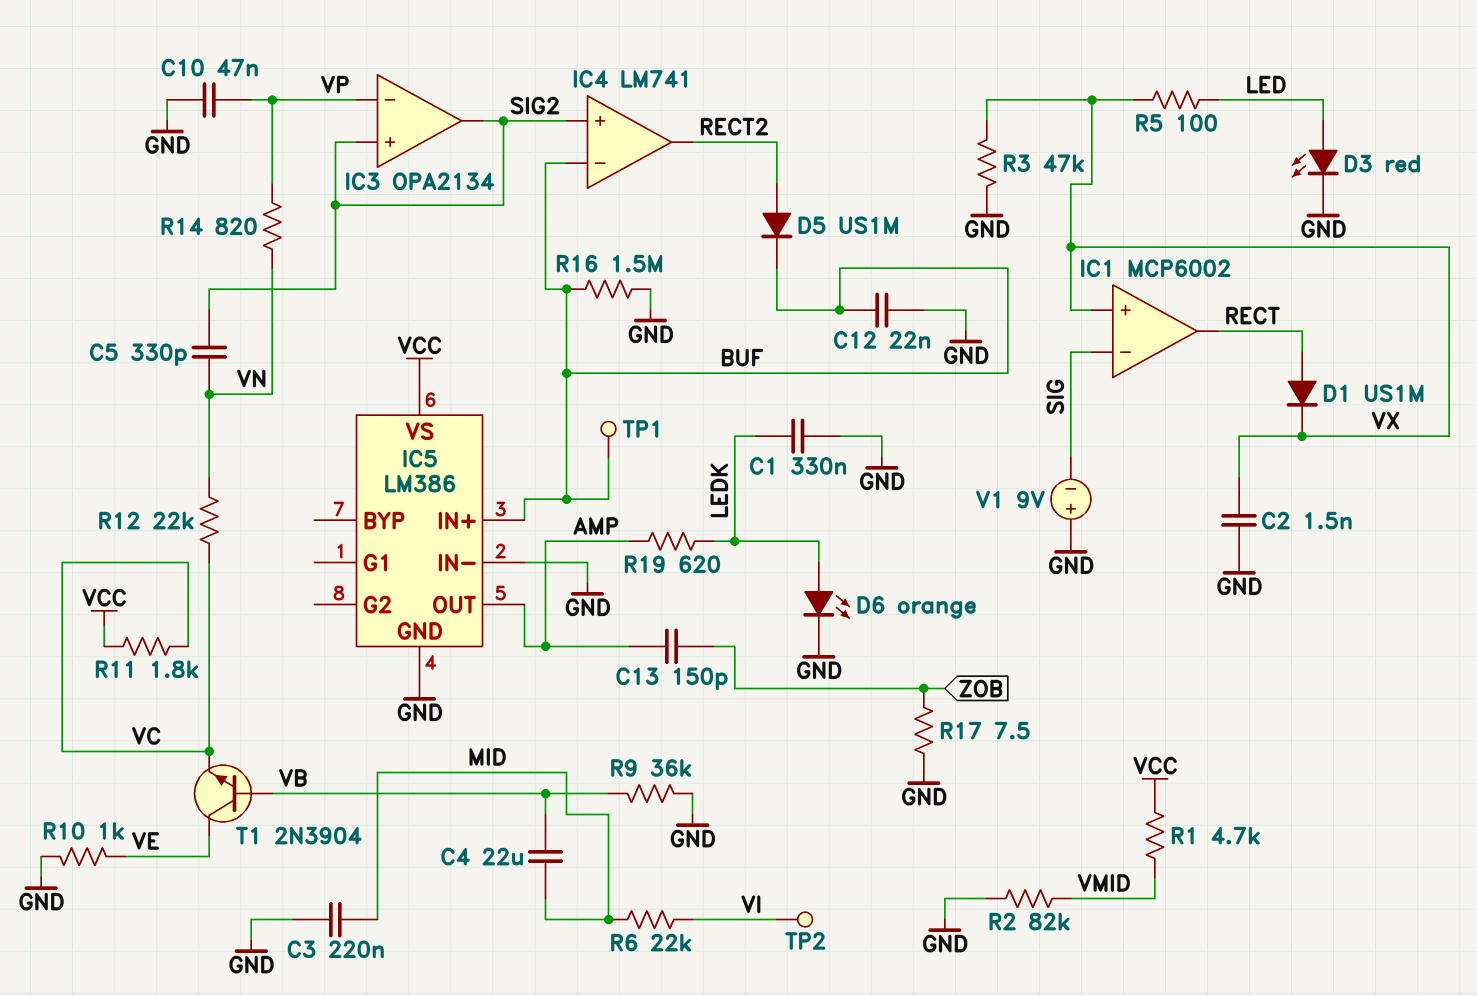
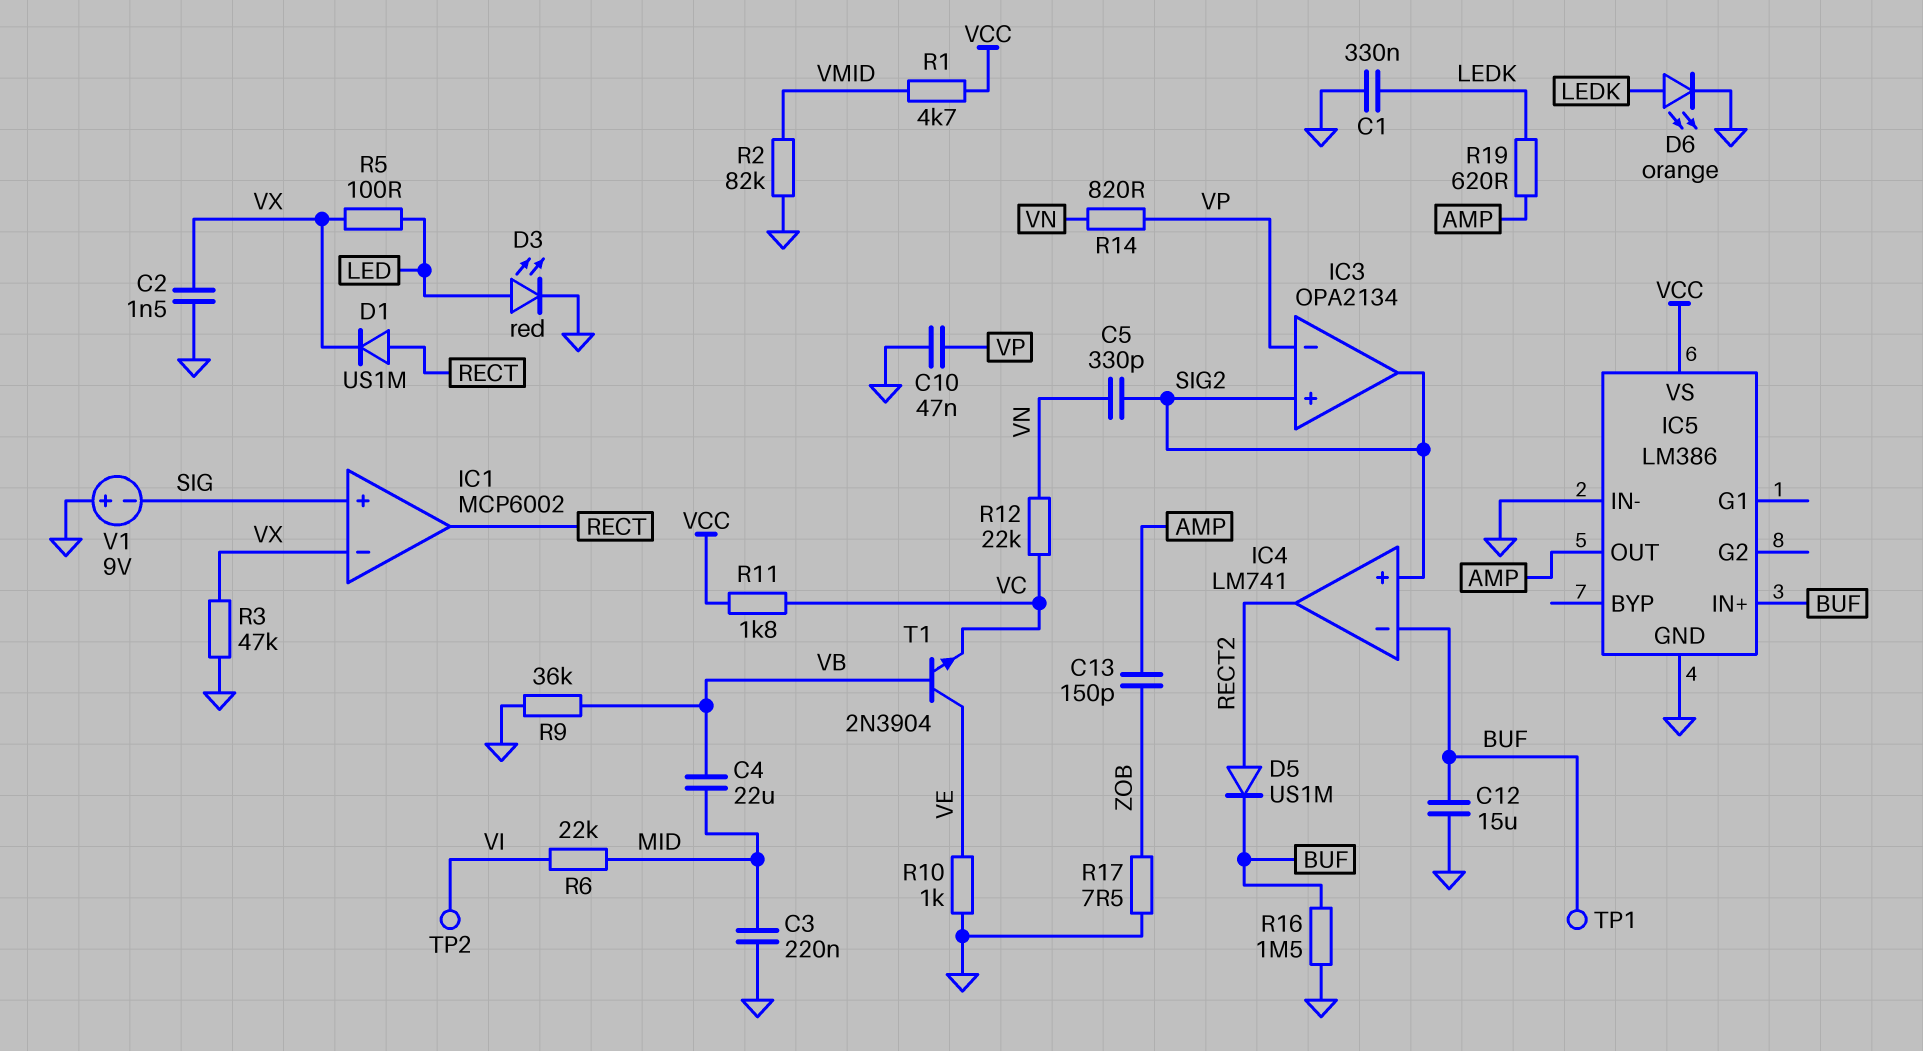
C12: 22nF (BUF, GND) -> 15uF (BUF, GND)
IC1 pin in+: VX -> SIG
IC1 pin in-: SIG -> VX

